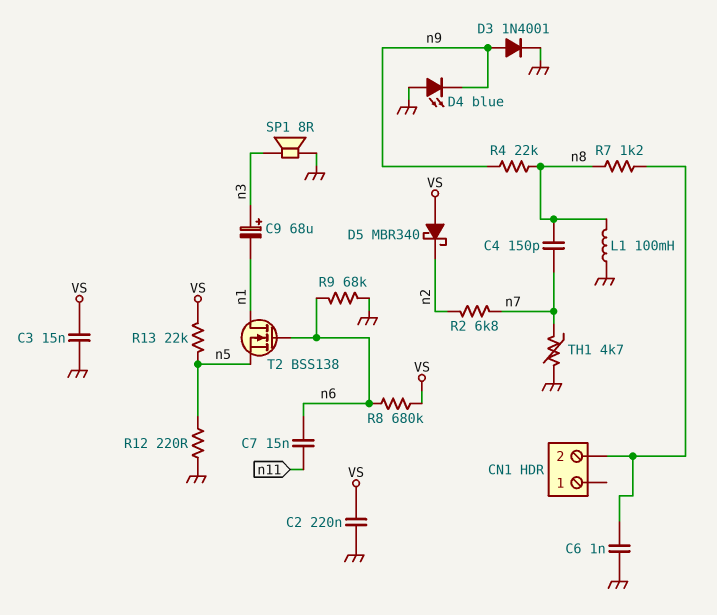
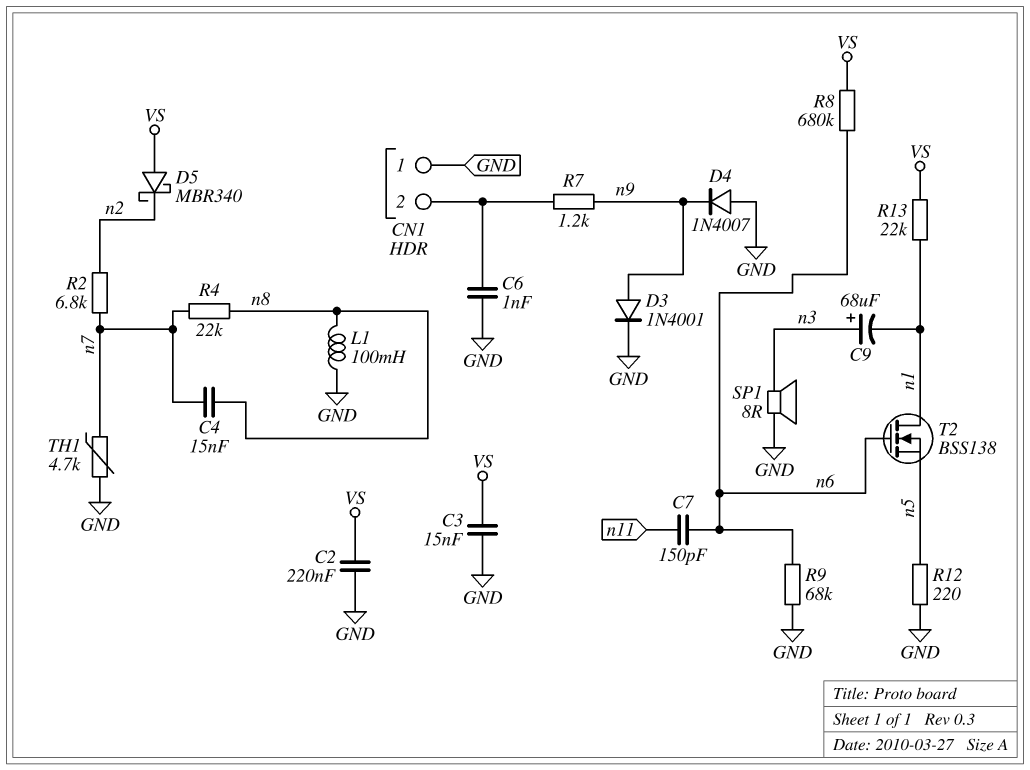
C4: 150pF (n7, n8) -> 15nF (n7, n8)
C7: 15nF (n6, n11) -> 150pF (n6, n11)
CN1 pin 1: none -> GND
D4: LED blue (A GND, K n9) -> diode 1N4007 (A GND, K n9)
R4: 22k (n8, n9) -> 22k (n7, n8)
R7: 1.2k (CN1/2, n8) -> 1.2k (CN1/2, n9)
R13: 22k (VS, n5) -> 22k (VS, n1)

